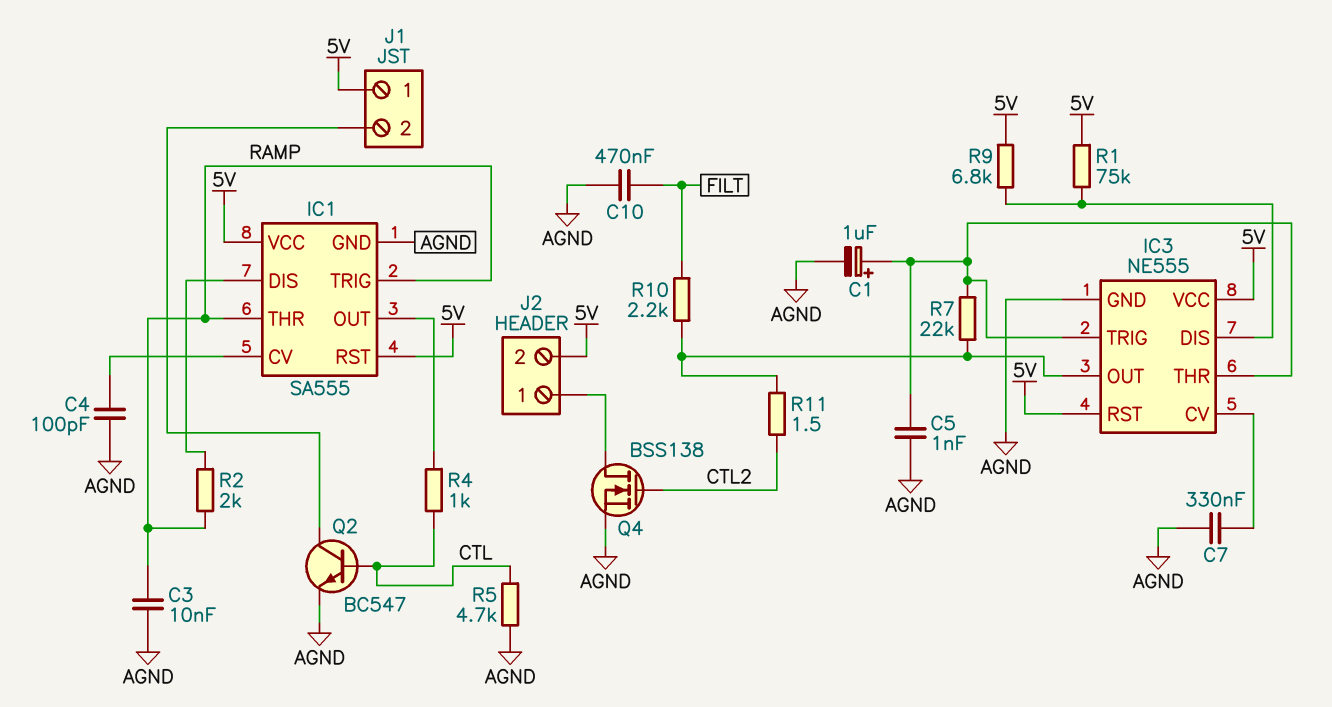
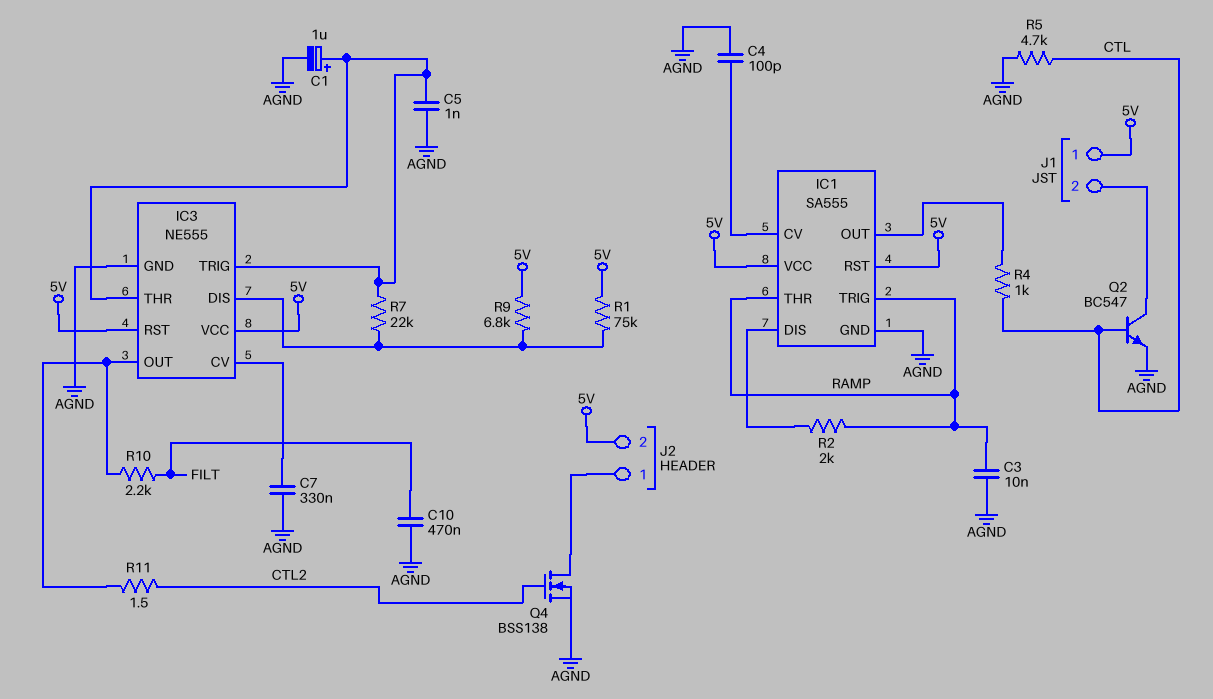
R7: 22k (IC3/OUT, IC3/THR) -> 22k (IC3/DIS, IC3/THR)

